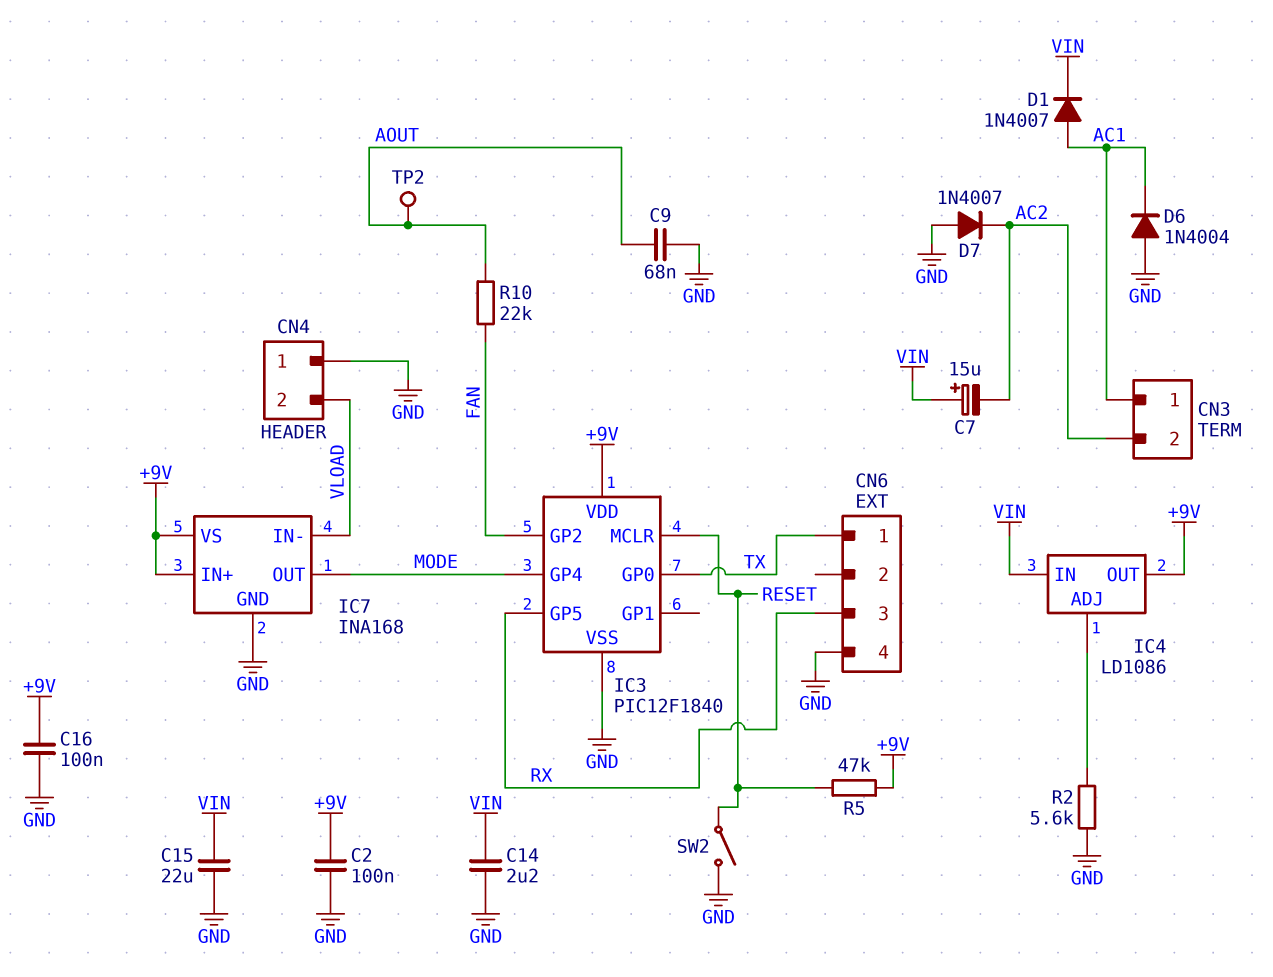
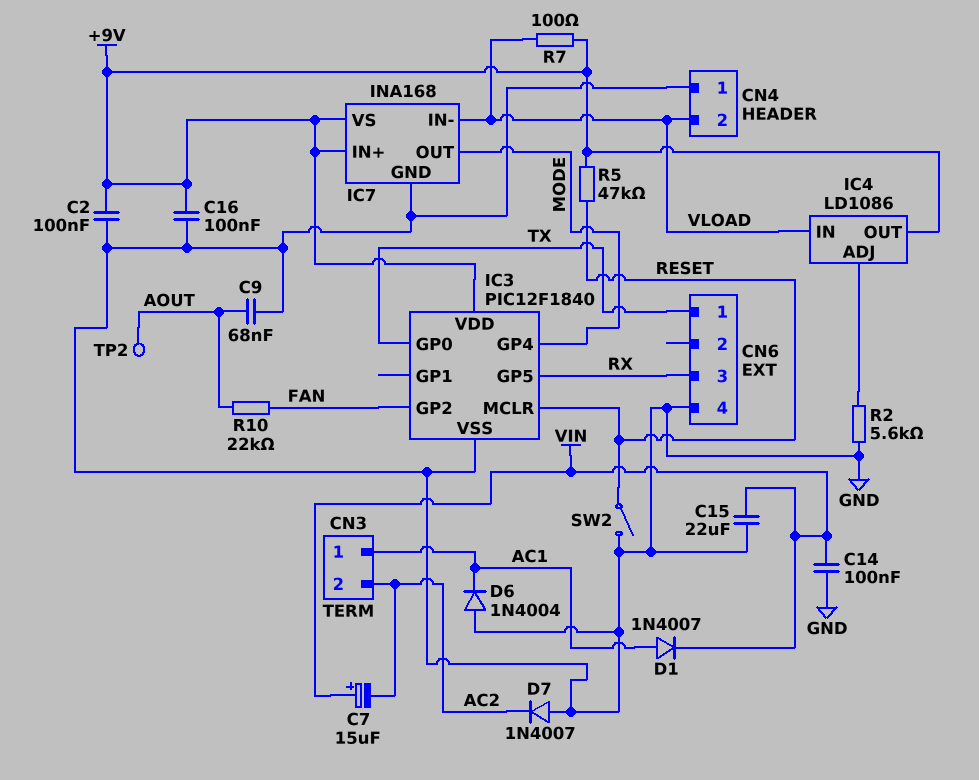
C14: 2.2uF (GND, VIN) -> 100nF (GND, VIN)
IC4 pin IN: VIN -> VLOAD
R7: none -> 100 (+9V, VLOAD)

